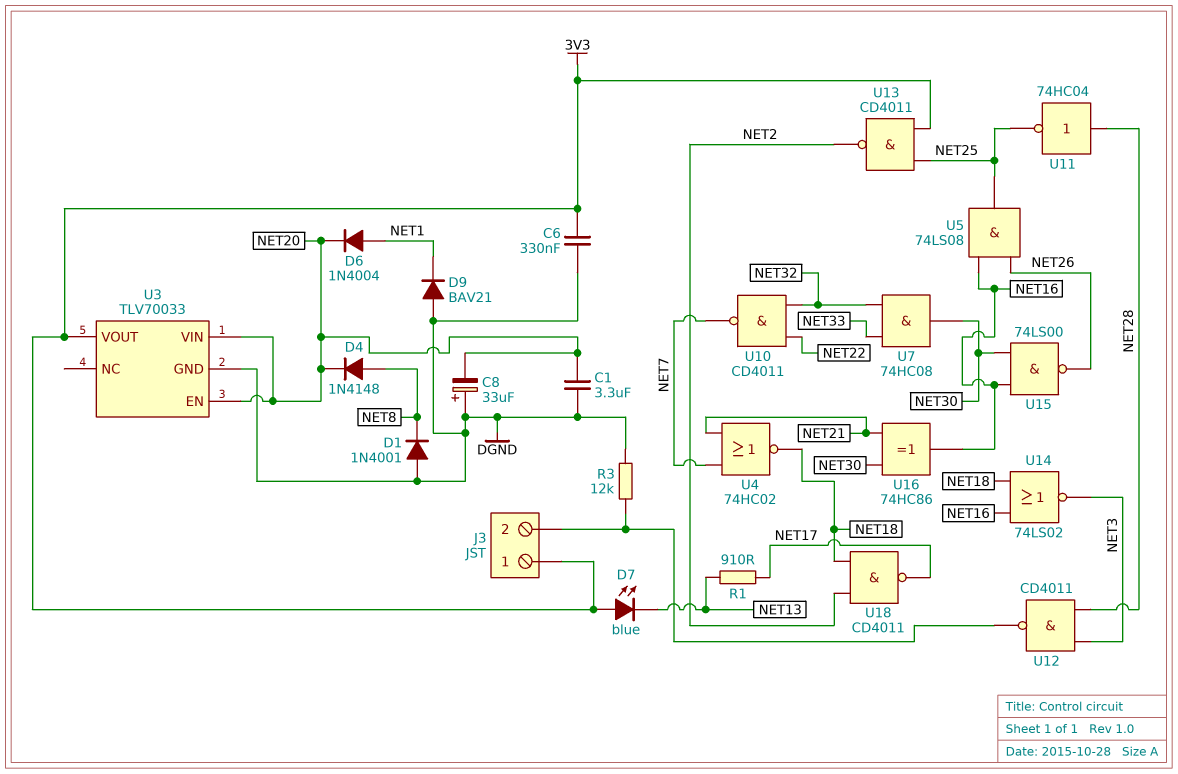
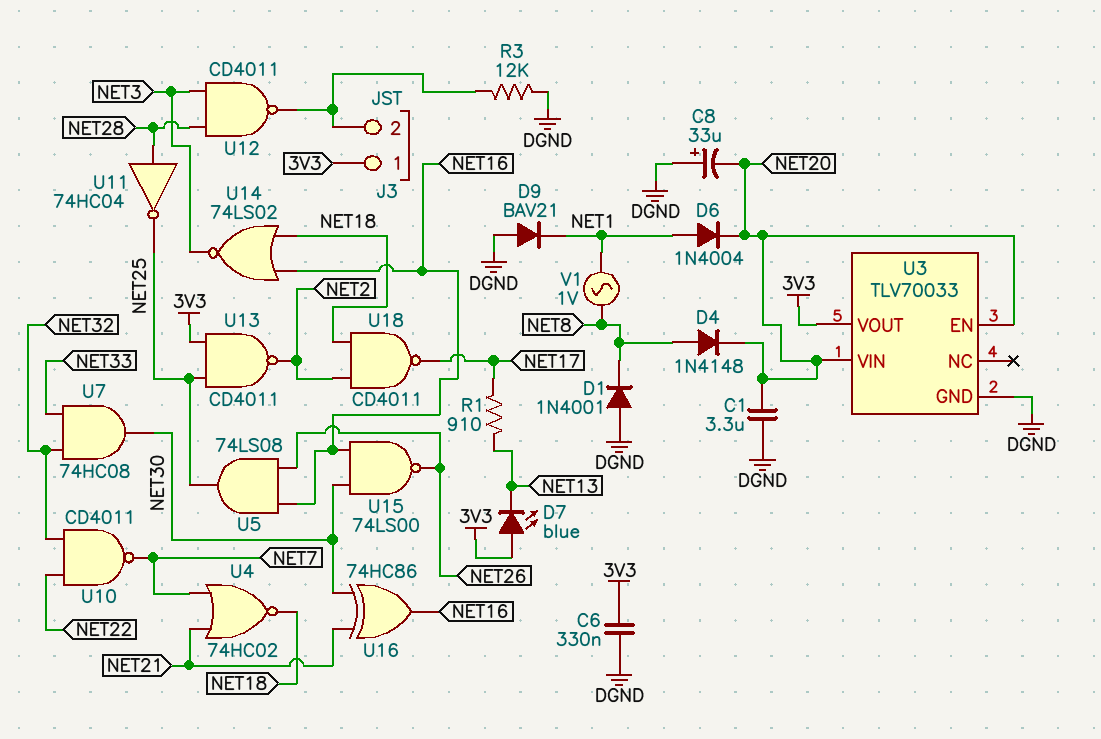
V1: none -> AC 1V (NET1, NET8)

